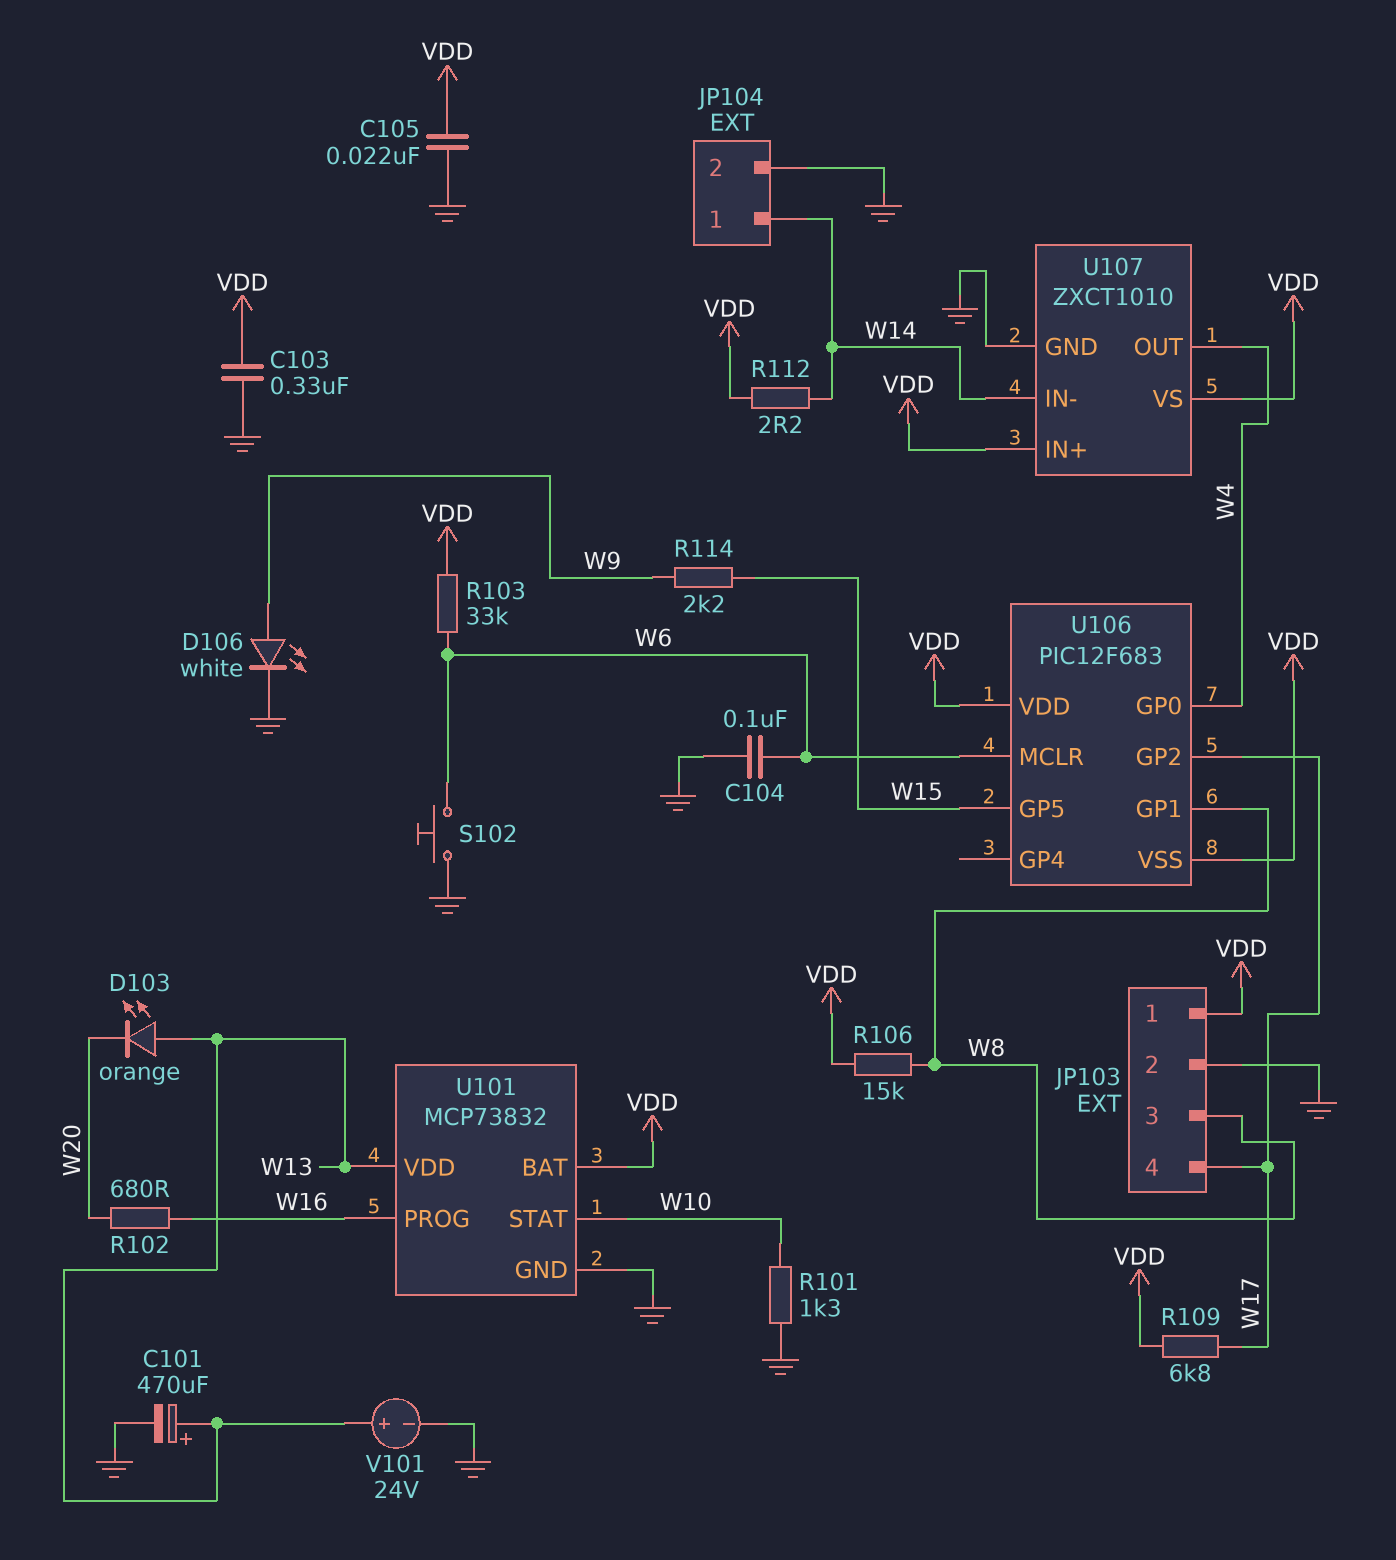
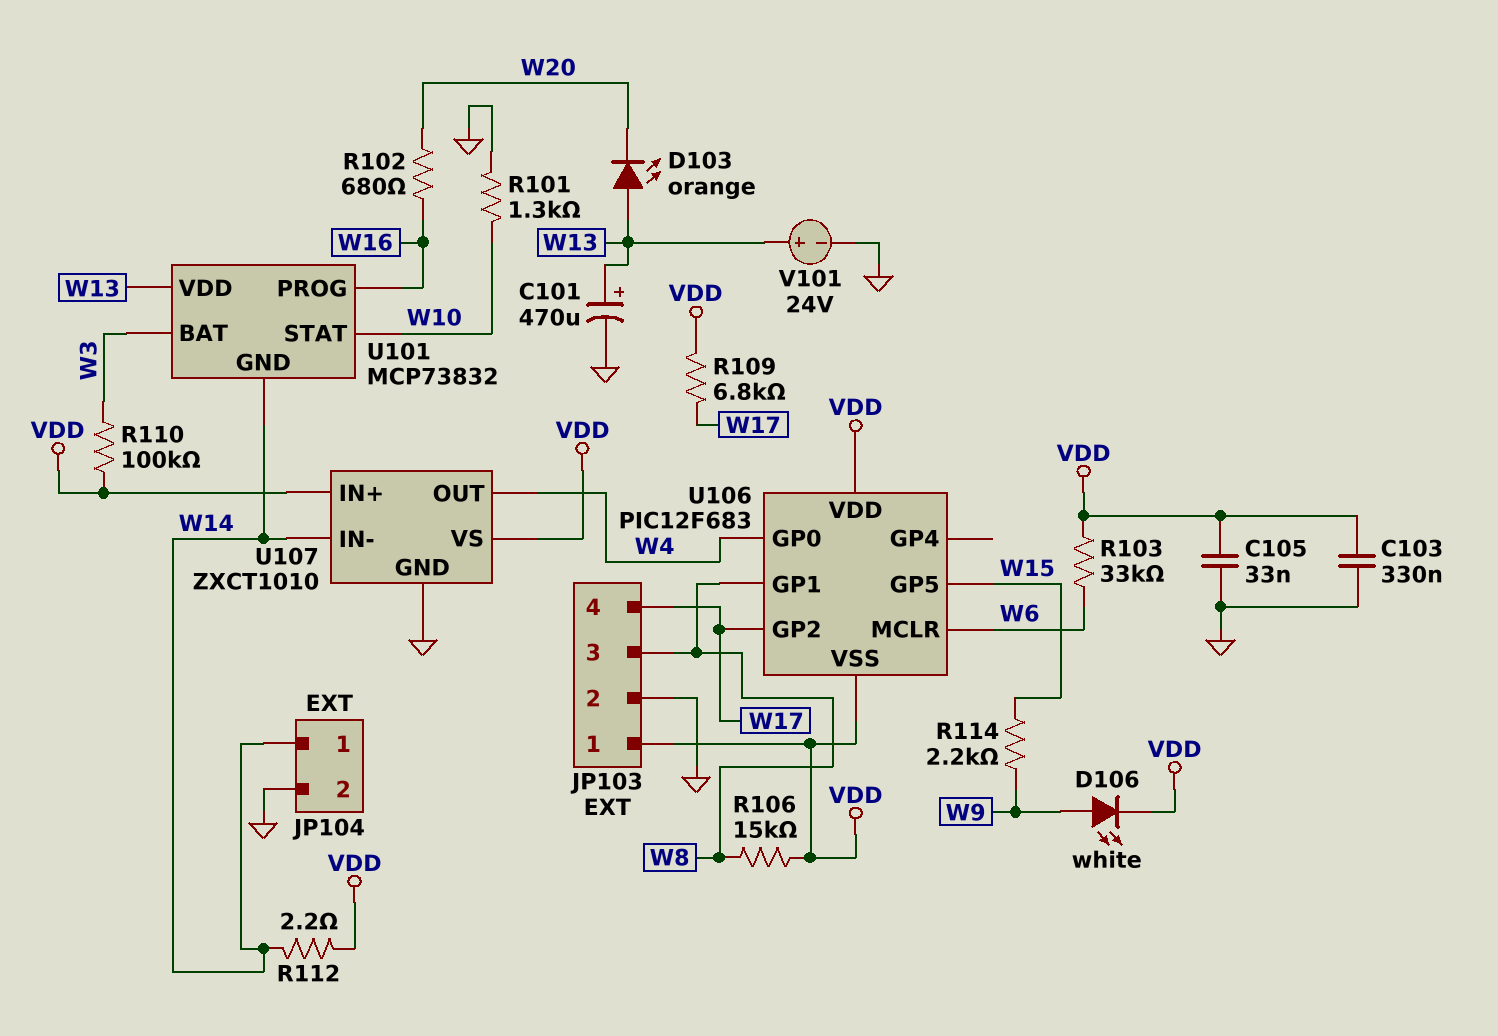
C104: 100nF (GND, W6) -> none
C105: 22nF (GND, VDD) -> 33nF (GND, VDD)
D106: LED white (A W9, K GND) -> LED white (A W9, K VDD)
R110: none -> 100k (VDD, W3)
S102: button (GND, W6) -> none
U101 pin BAT: VDD -> W3
U101 pin GND: GND -> W14

